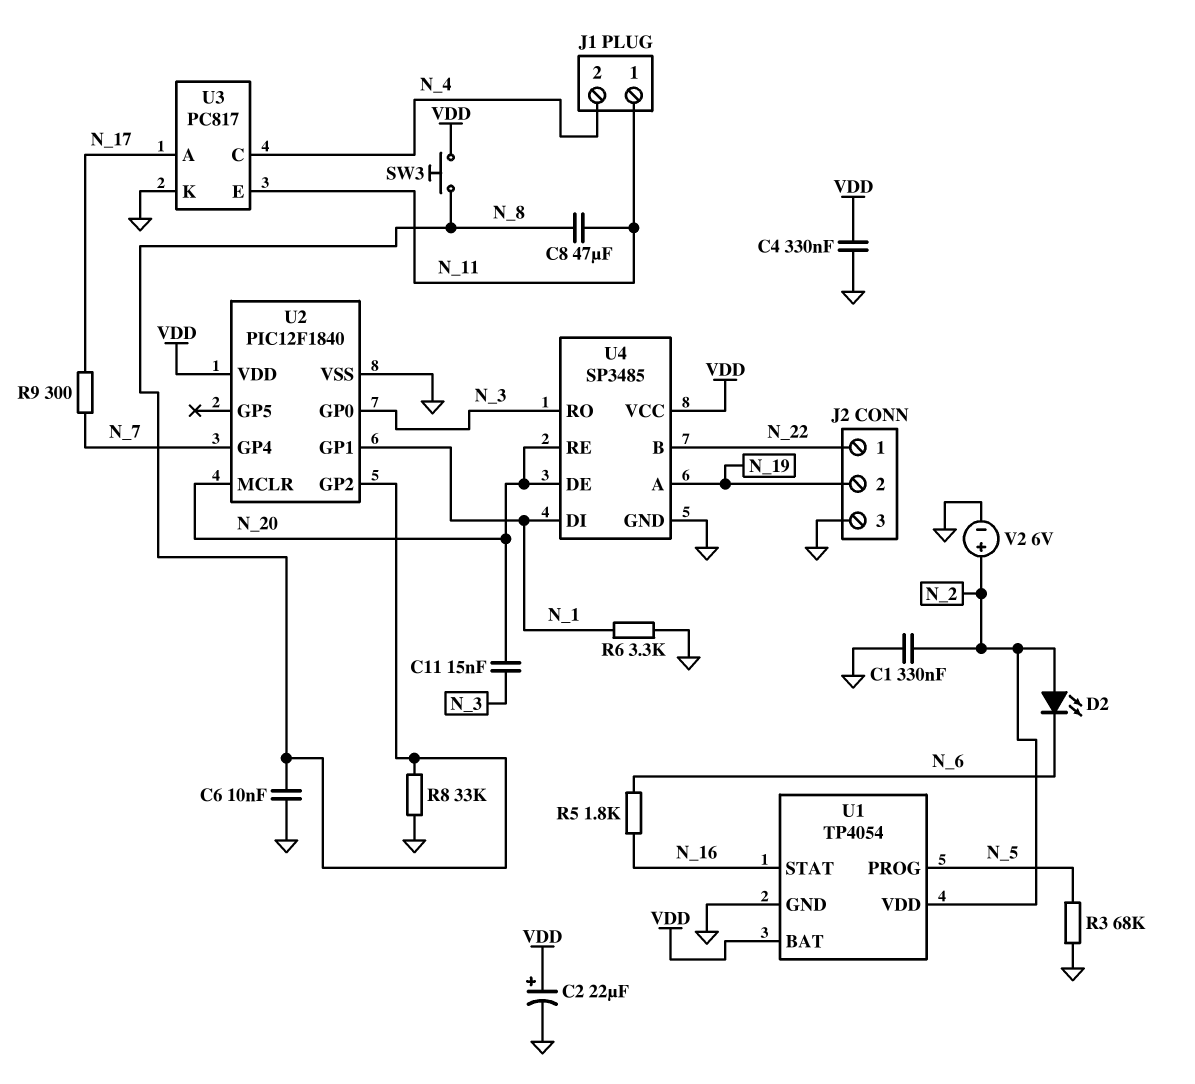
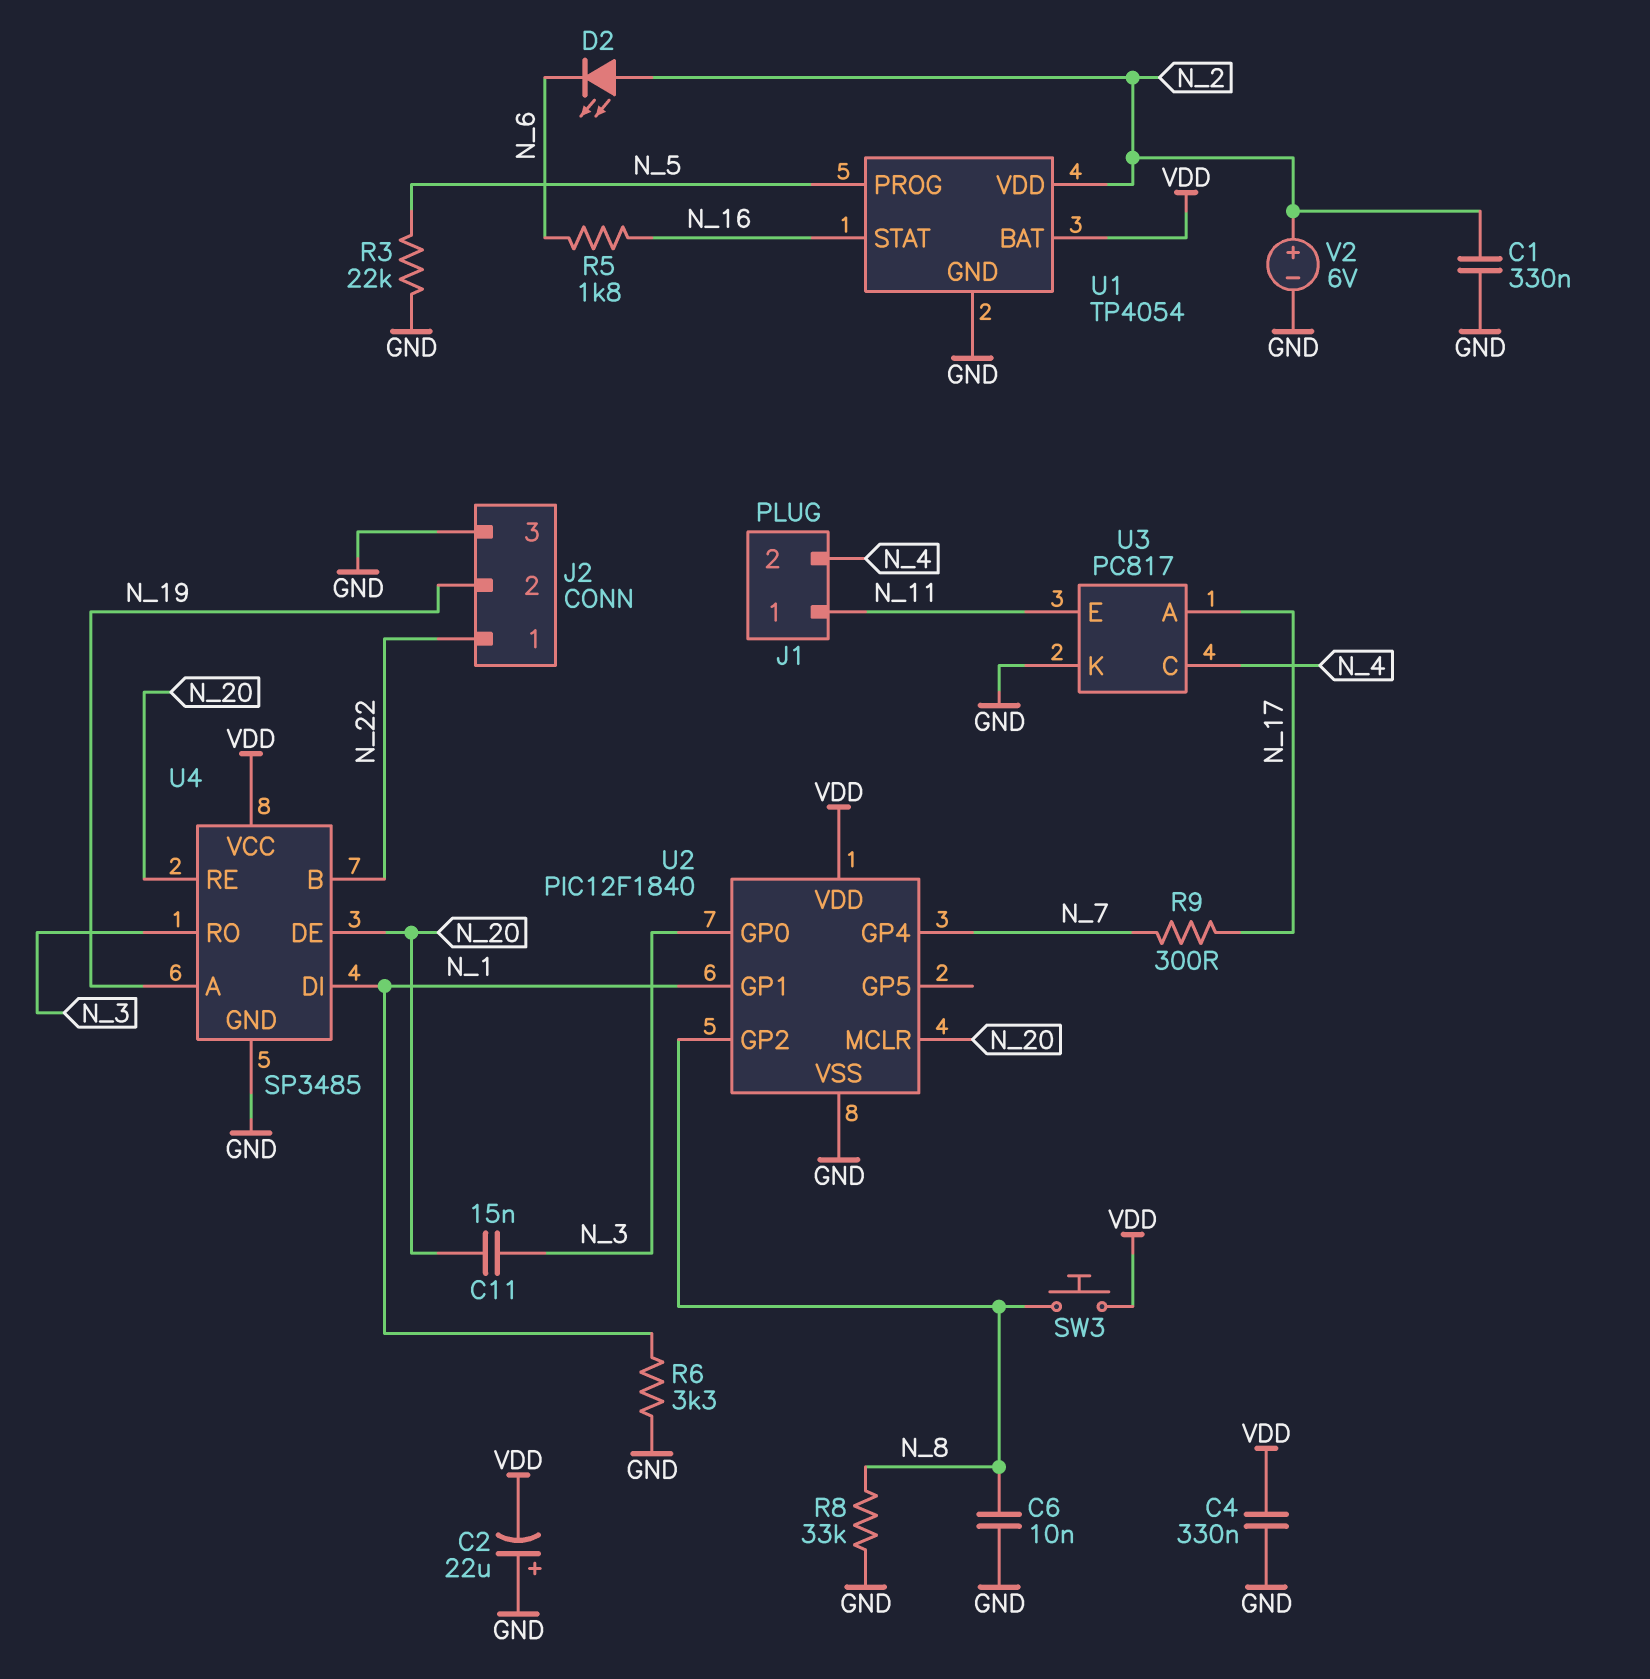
C2: 22uF (plus VDD, minus GND) -> 22uF (plus GND, minus VDD)
C8: 47uF (N_8, N_11) -> none
R3: 68k (GND, N_5) -> 22k (GND, N_5)

